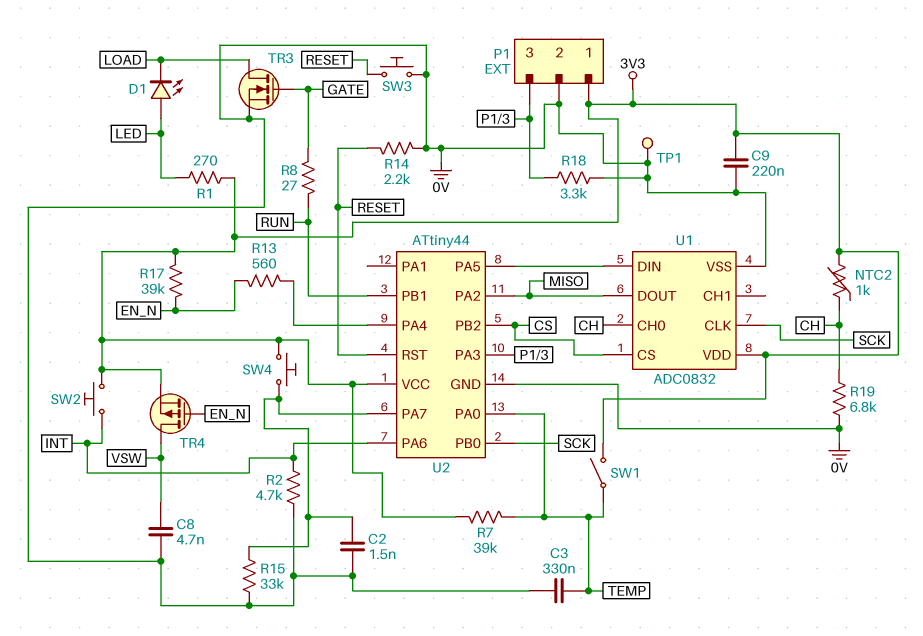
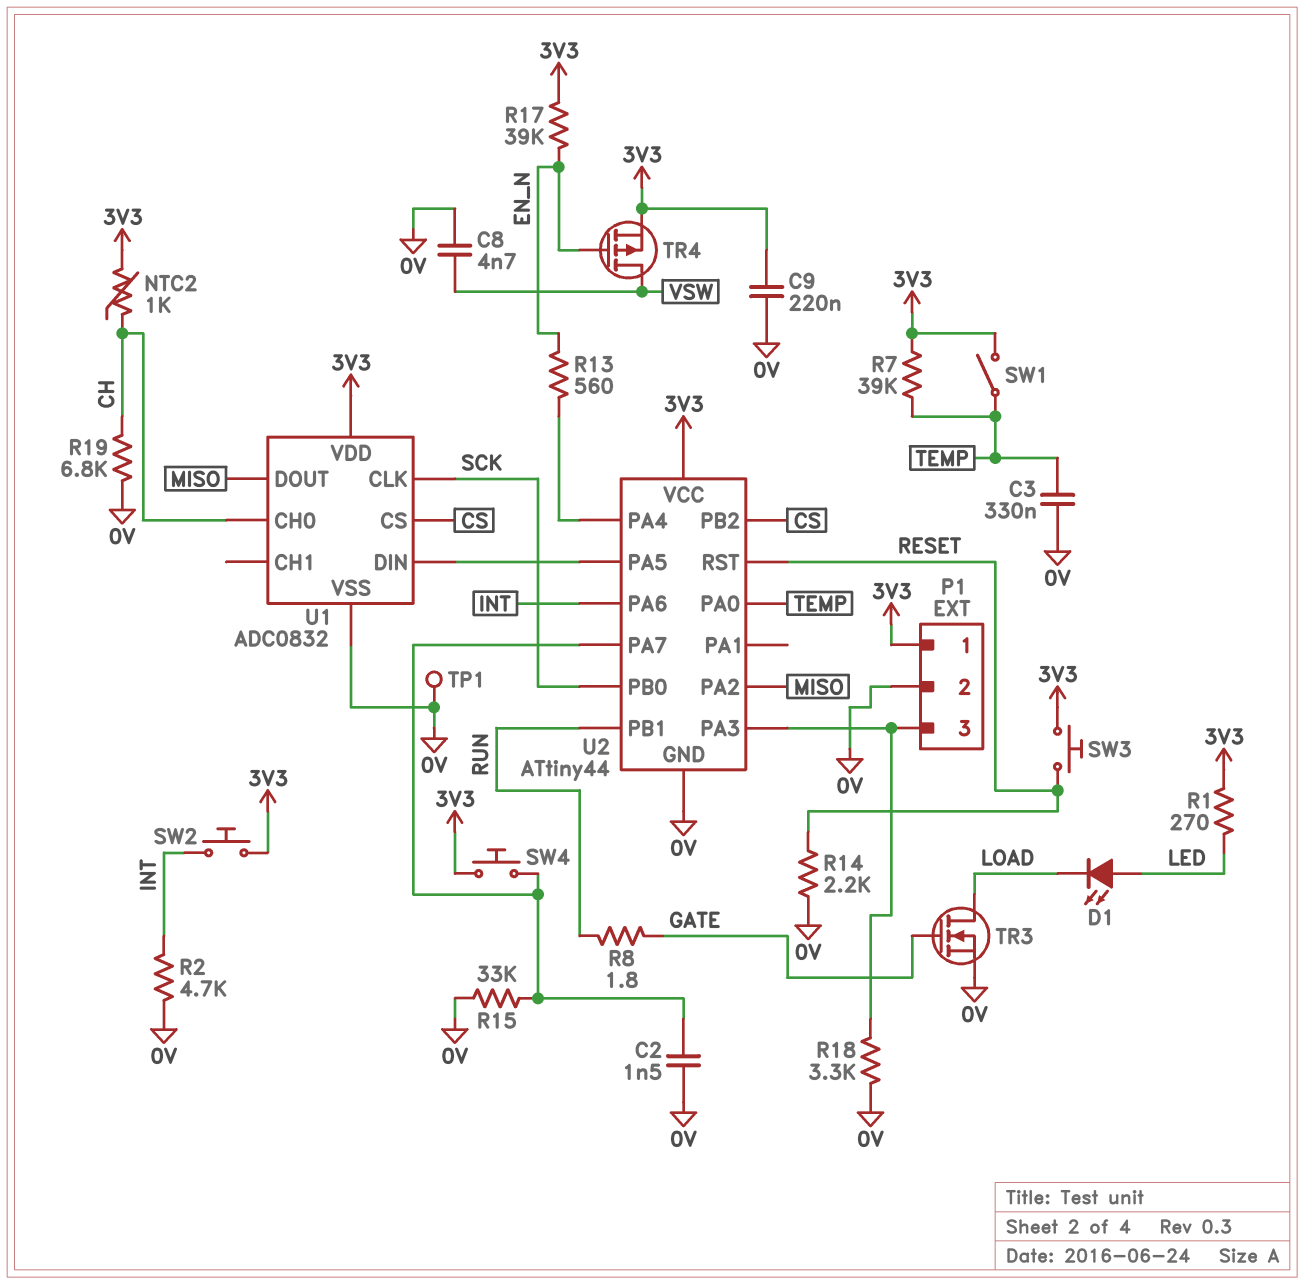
R8: 27 (GATE, RUN) -> 1.8 (GATE, RUN)
SW3: button (0V, RESET) -> button (3V3, RESET)

